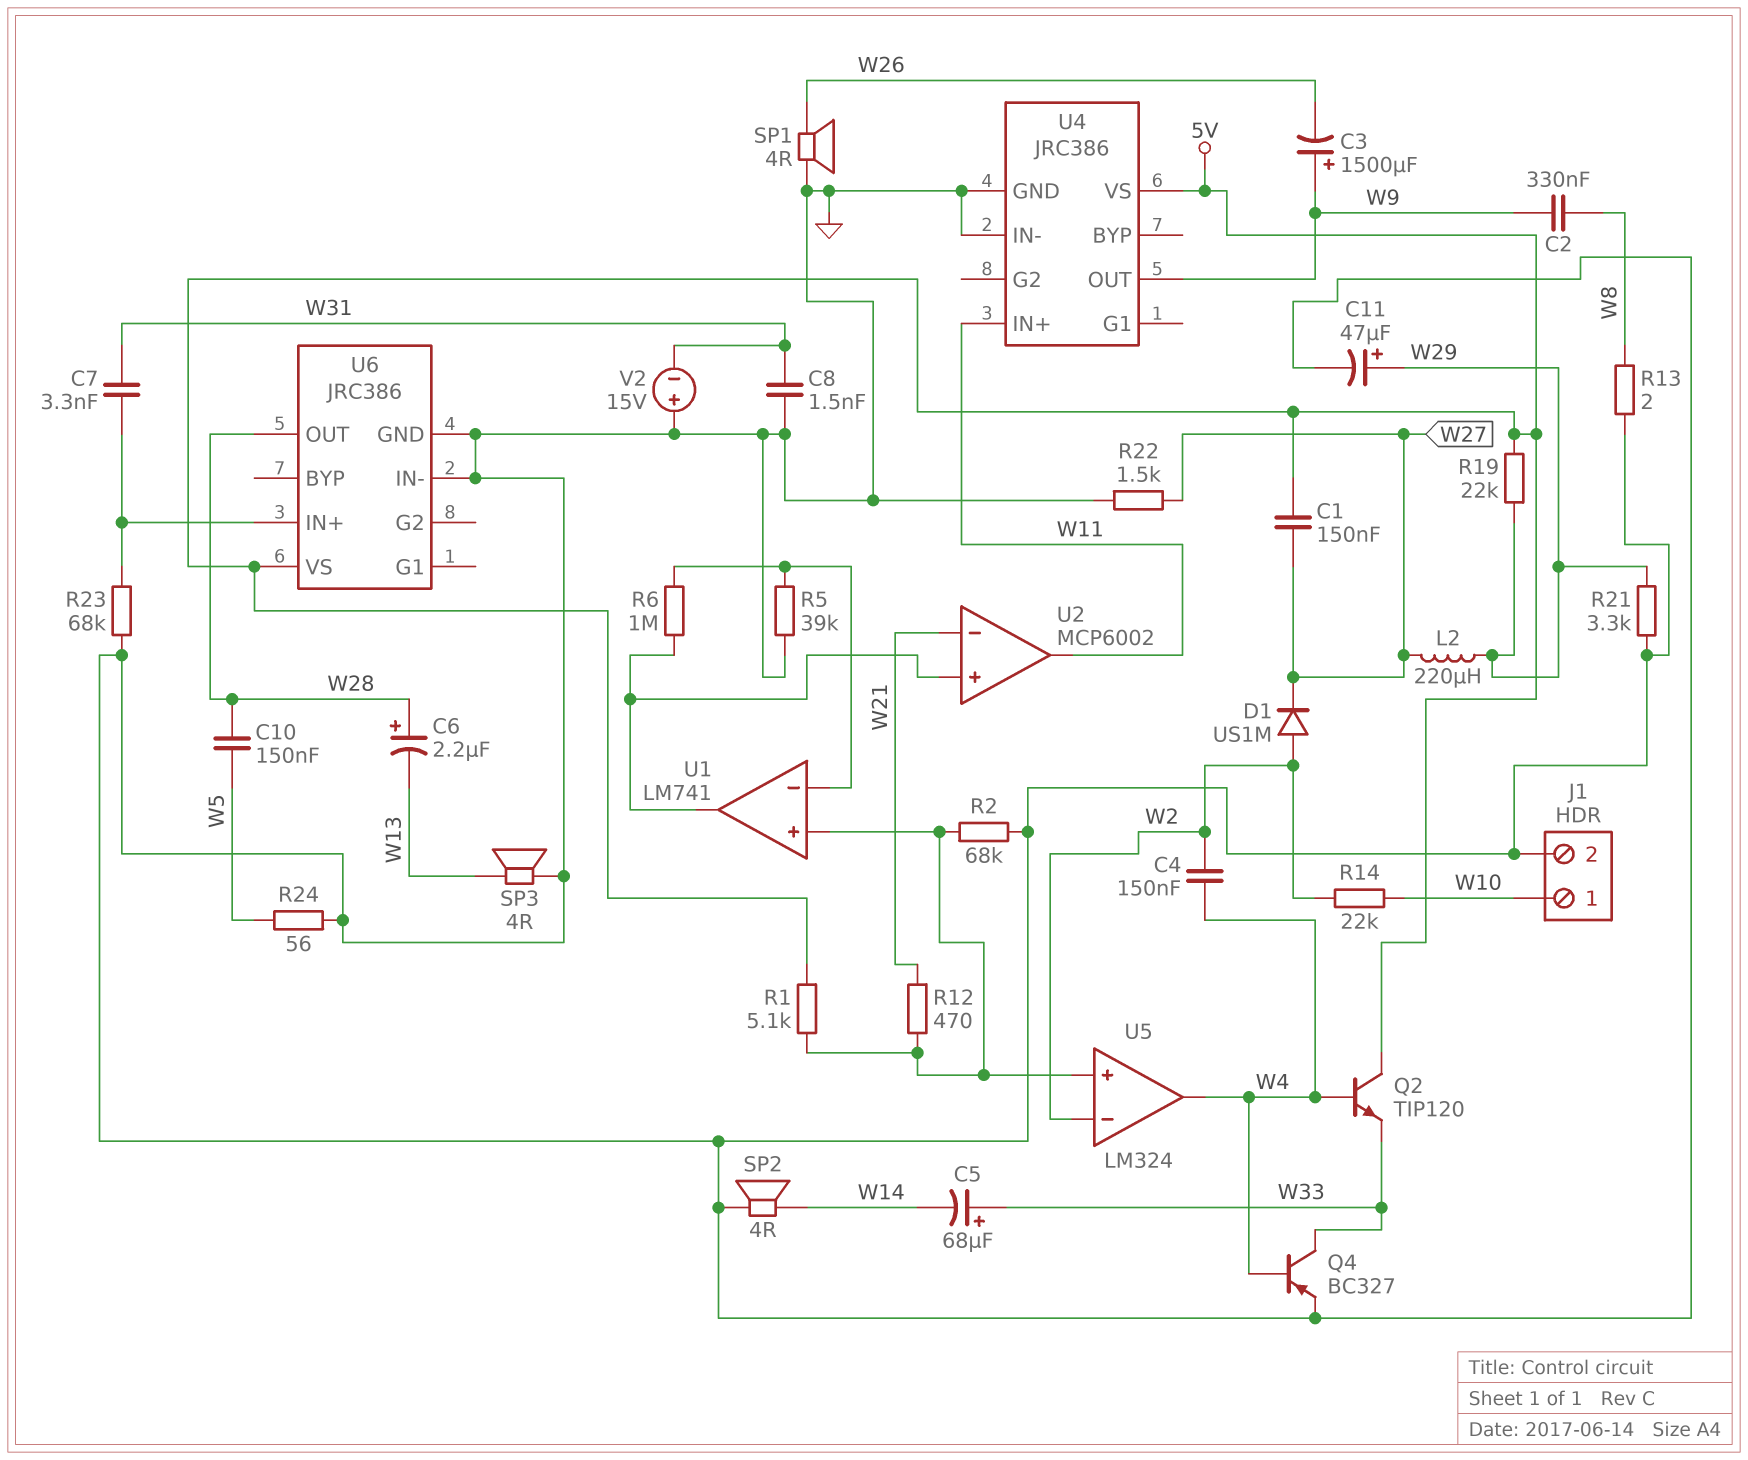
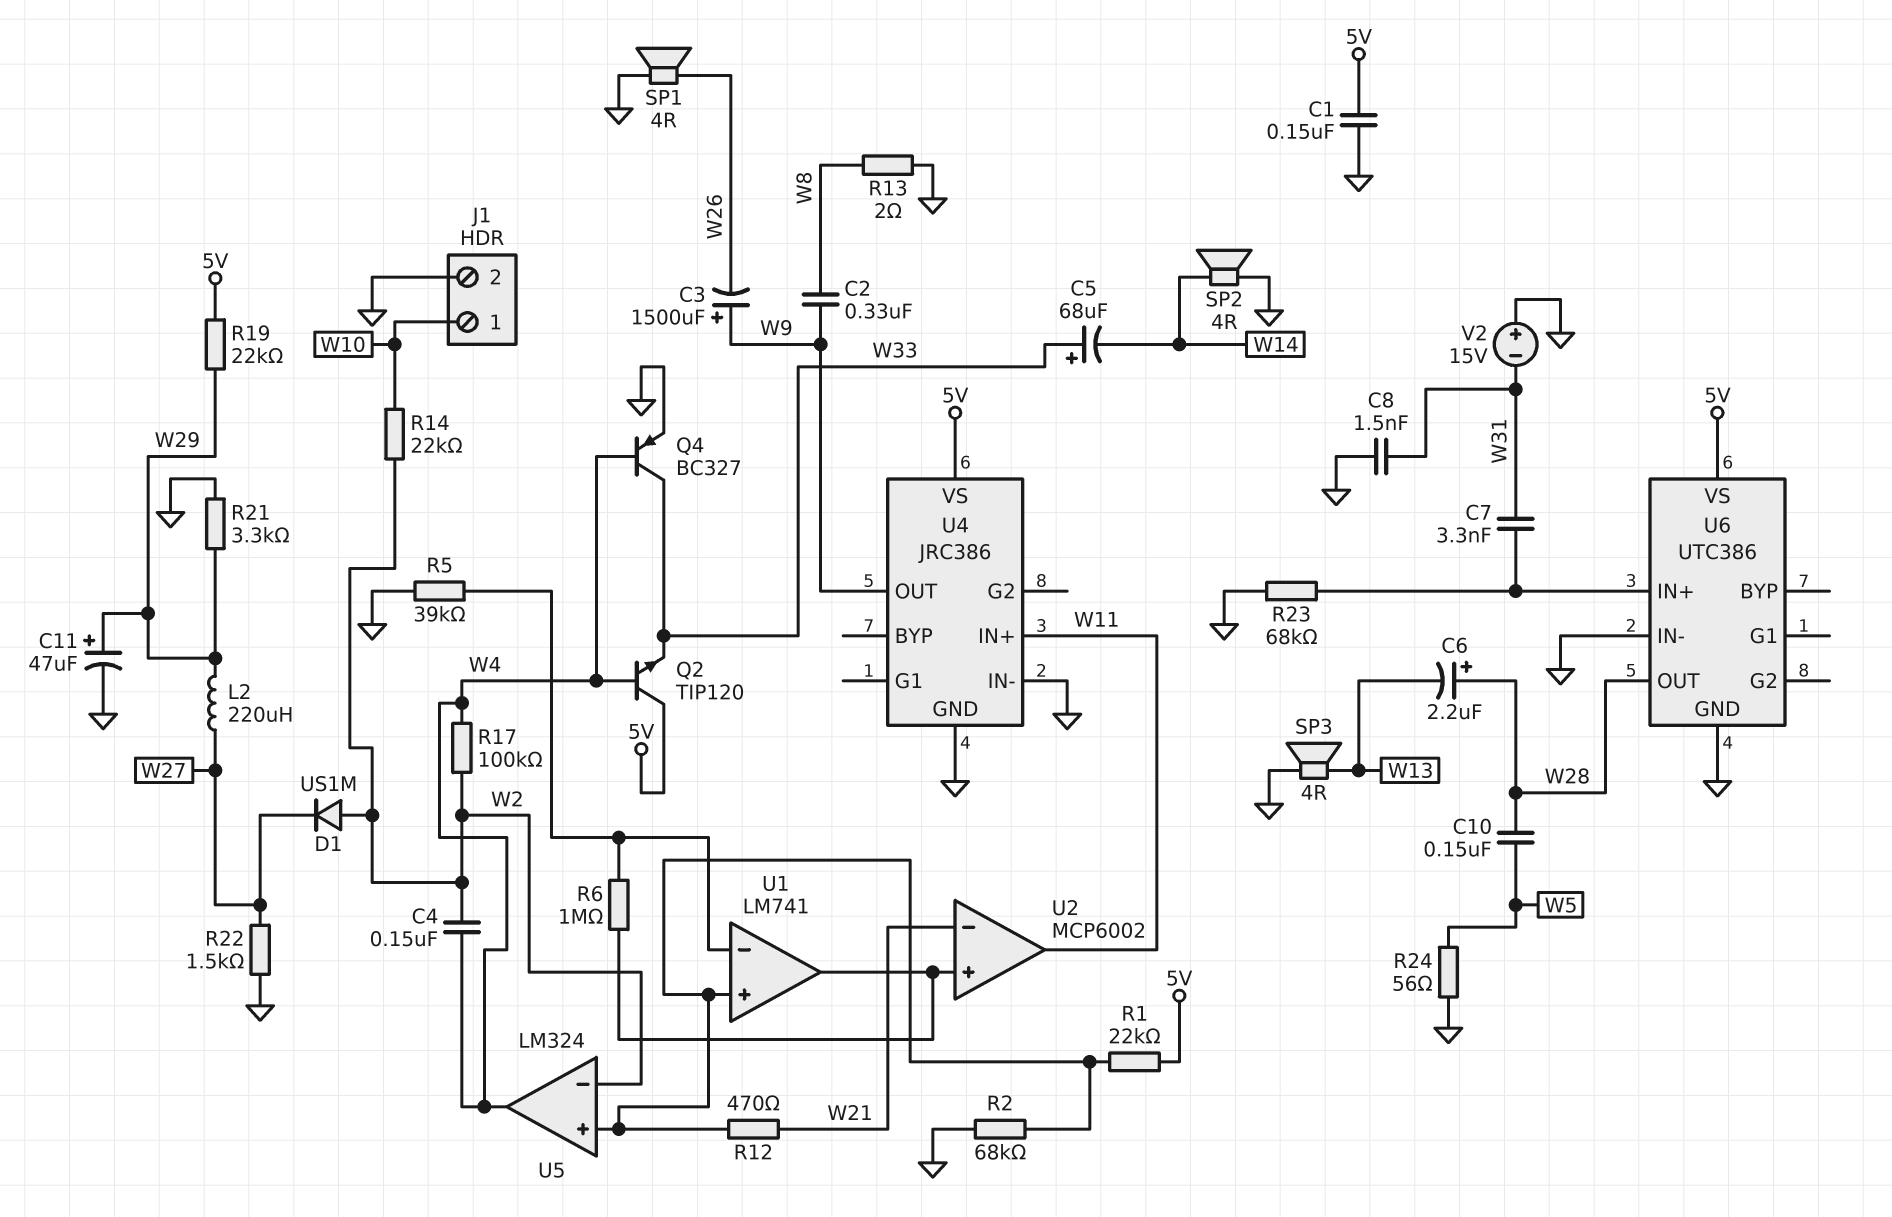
C1: 150nF (5V, W27) -> 150nF (5V, GND)
R1: 5.1k (5V, U1/in+) -> 22k (5V, U1/in+)
R17: none -> 100k (W2, W4)
U6: JRC386 -> UTC386

